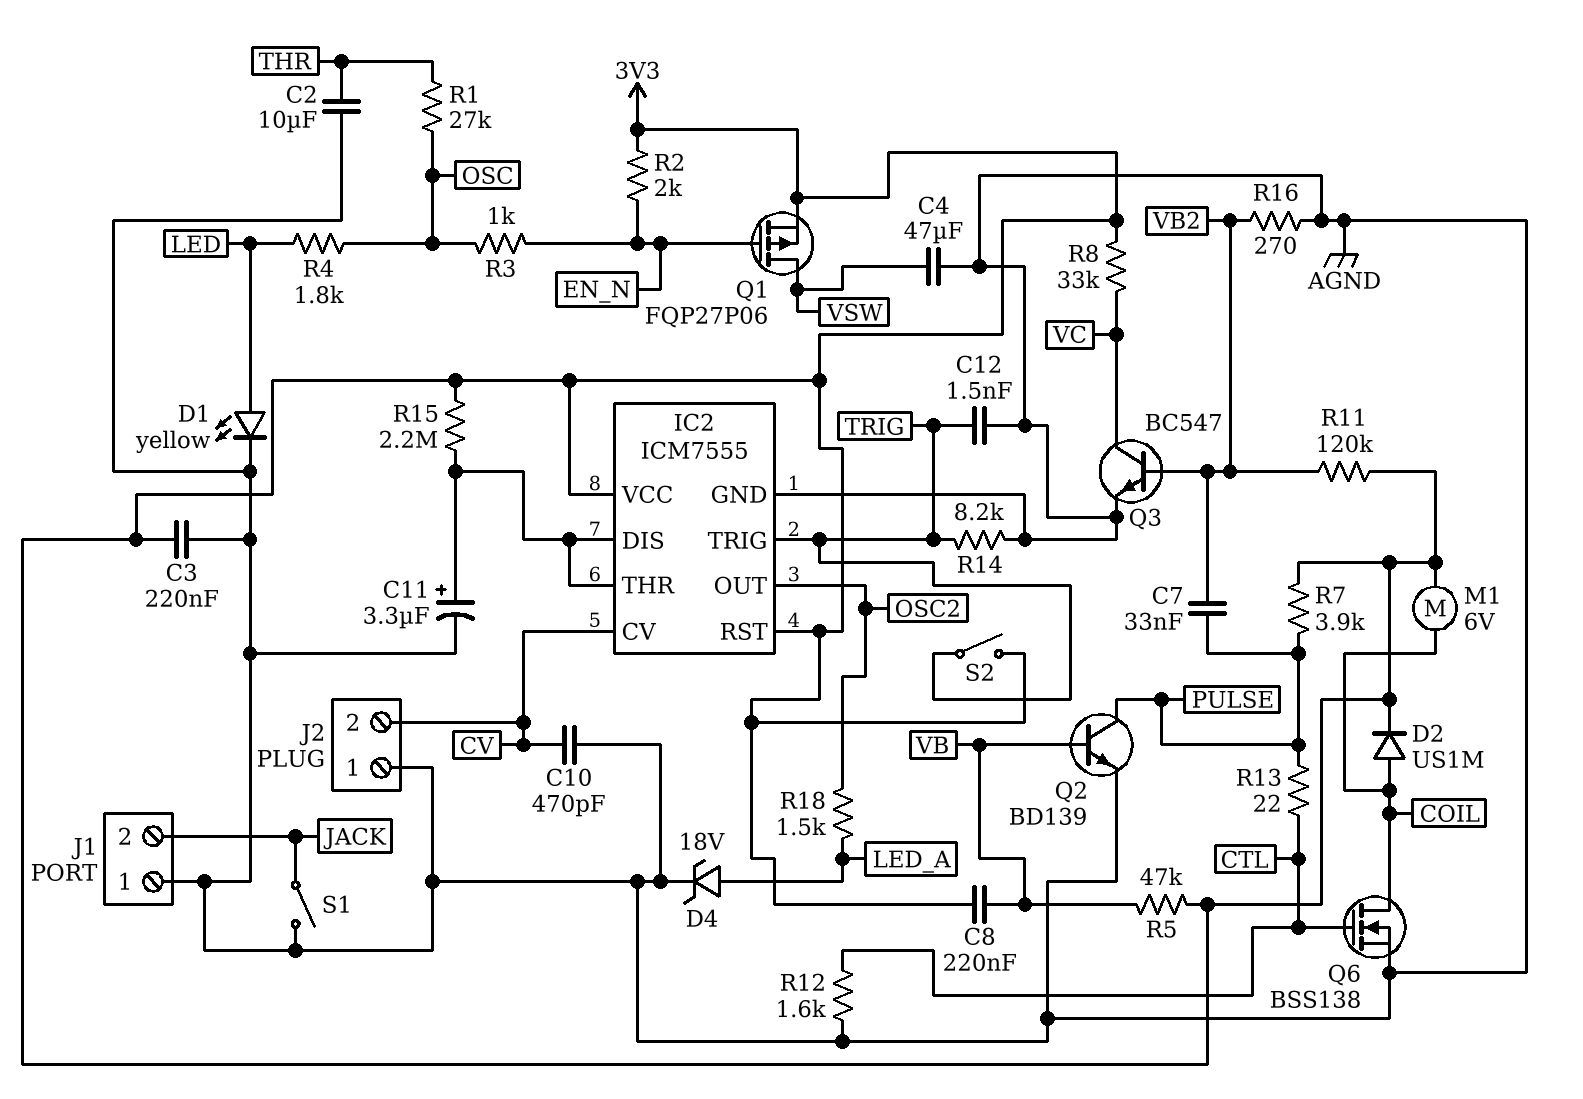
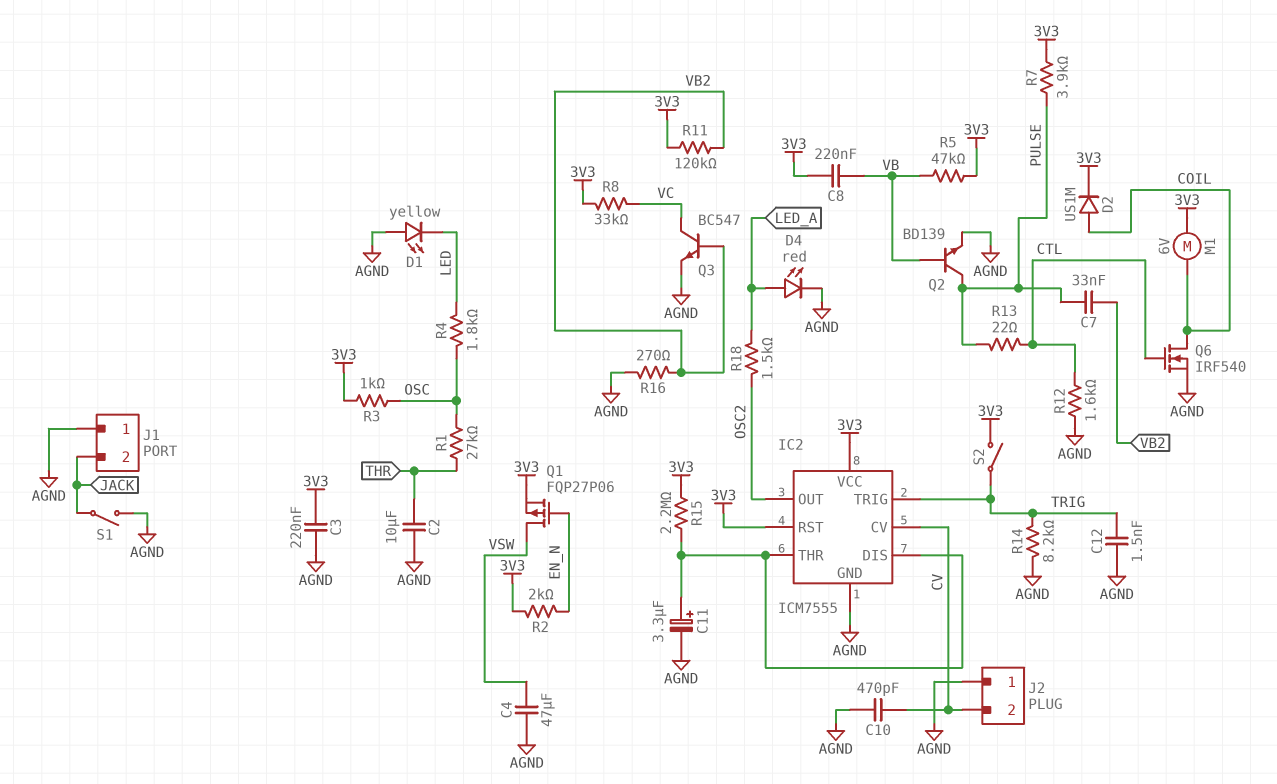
D1: LED yellow (A LED, K AGND) -> LED yellow (A AGND, K LED)
D4: zener 18V (A LED_A, K AGND) -> LED red (A LED_A, K AGND)
Q6: NMOS BSS138 (G CTL, D COIL, S AGND) -> NMOS IRF540 (G CTL, D COIL, S AGND)
R3: 1k (EN_N, OSC) -> 1k (3V3, OSC)

